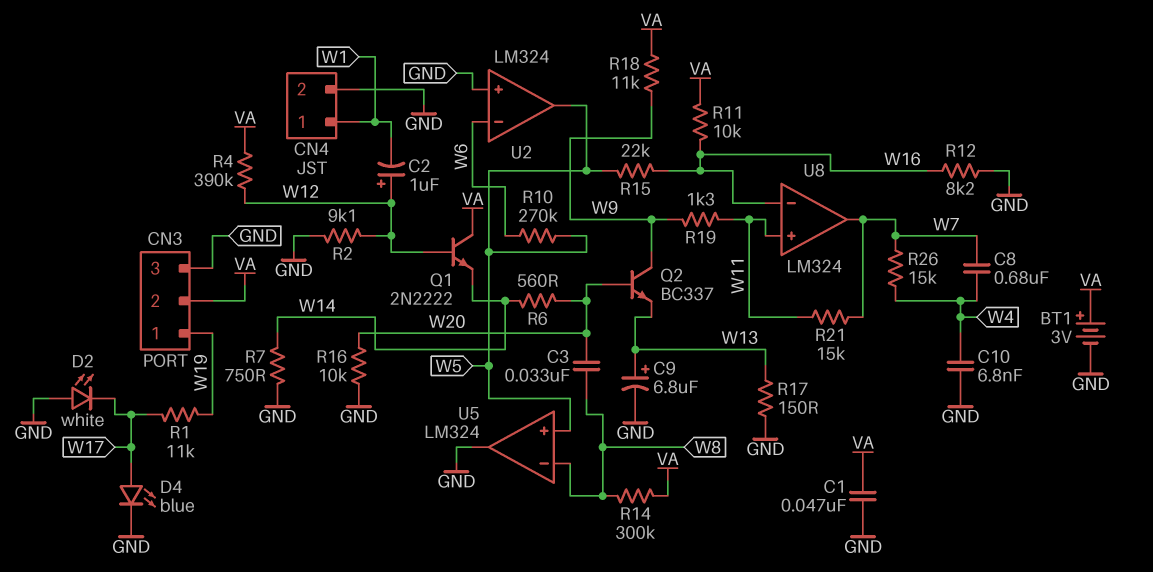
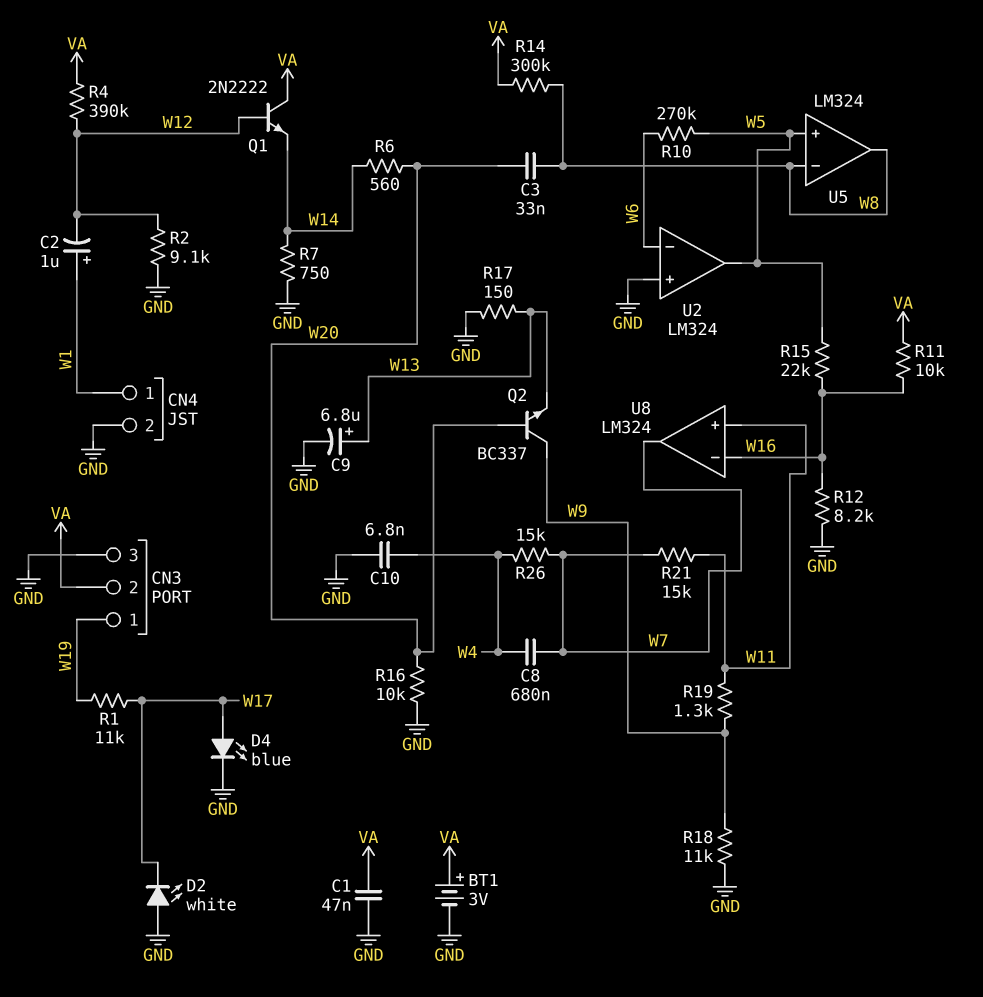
C2: 1uF (plus W12, minus W1) -> 1uF (plus W1, minus W12)
R18: 11k (VA, W9) -> 11k (GND, W9)
U5 pin out: GND -> W8

